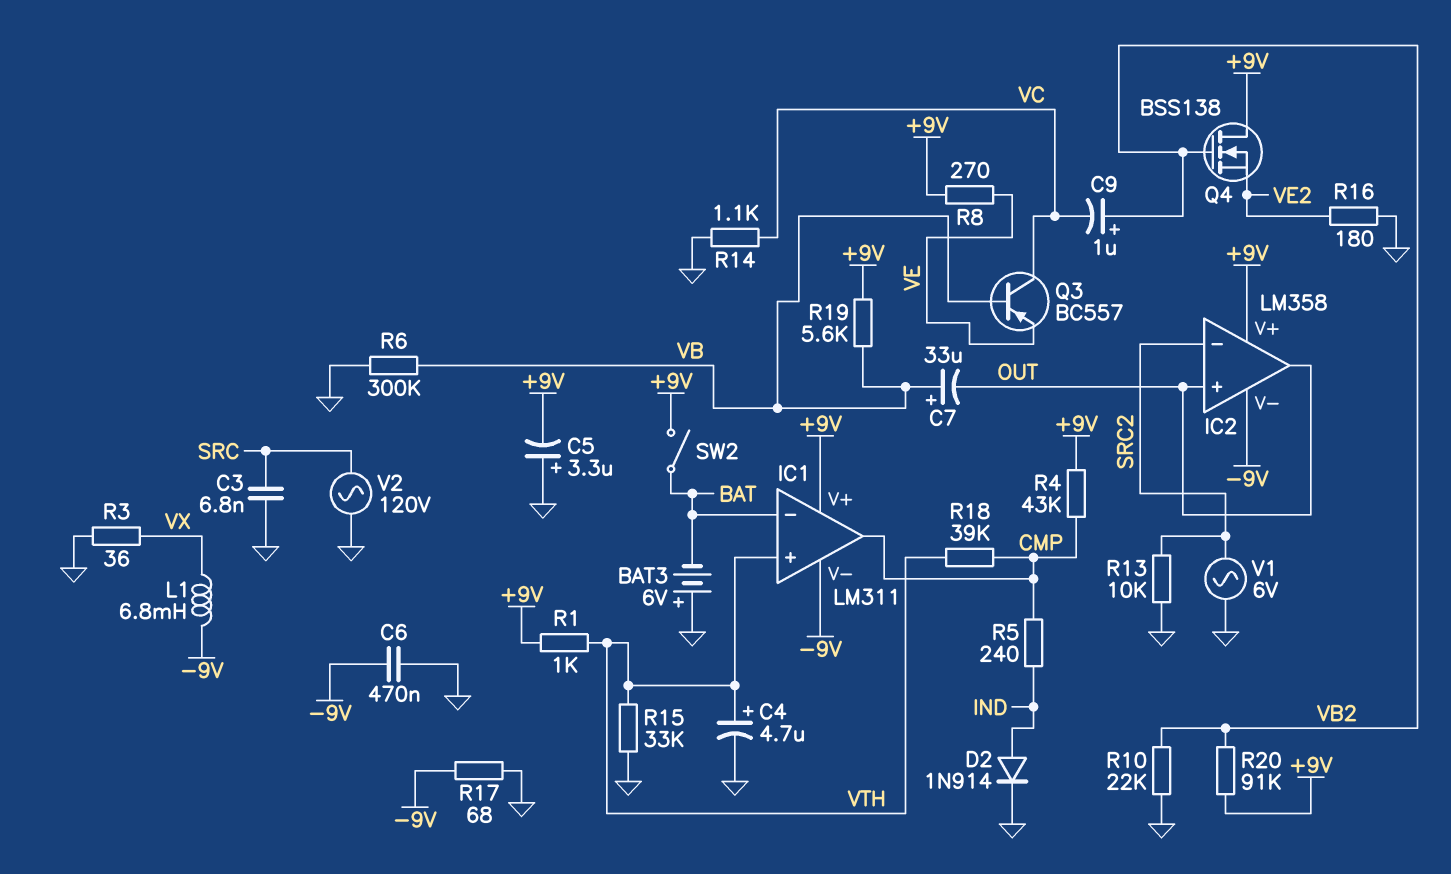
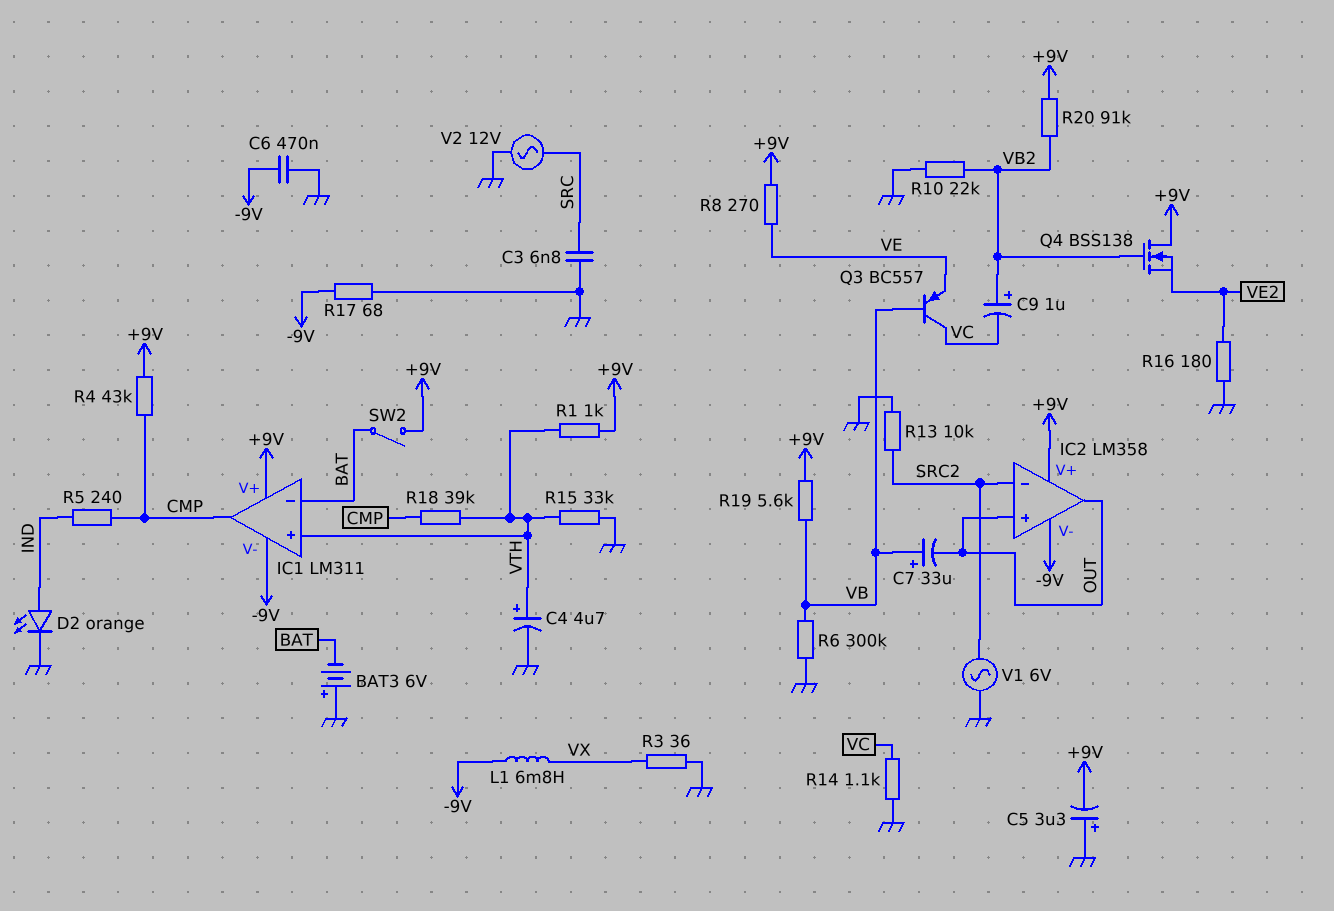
D2: diode 1N914 (A IND, K GND) -> LED orange (A IND, K GND)
V2: AC 120V (GND, SRC) -> AC 12V (GND, SRC)

